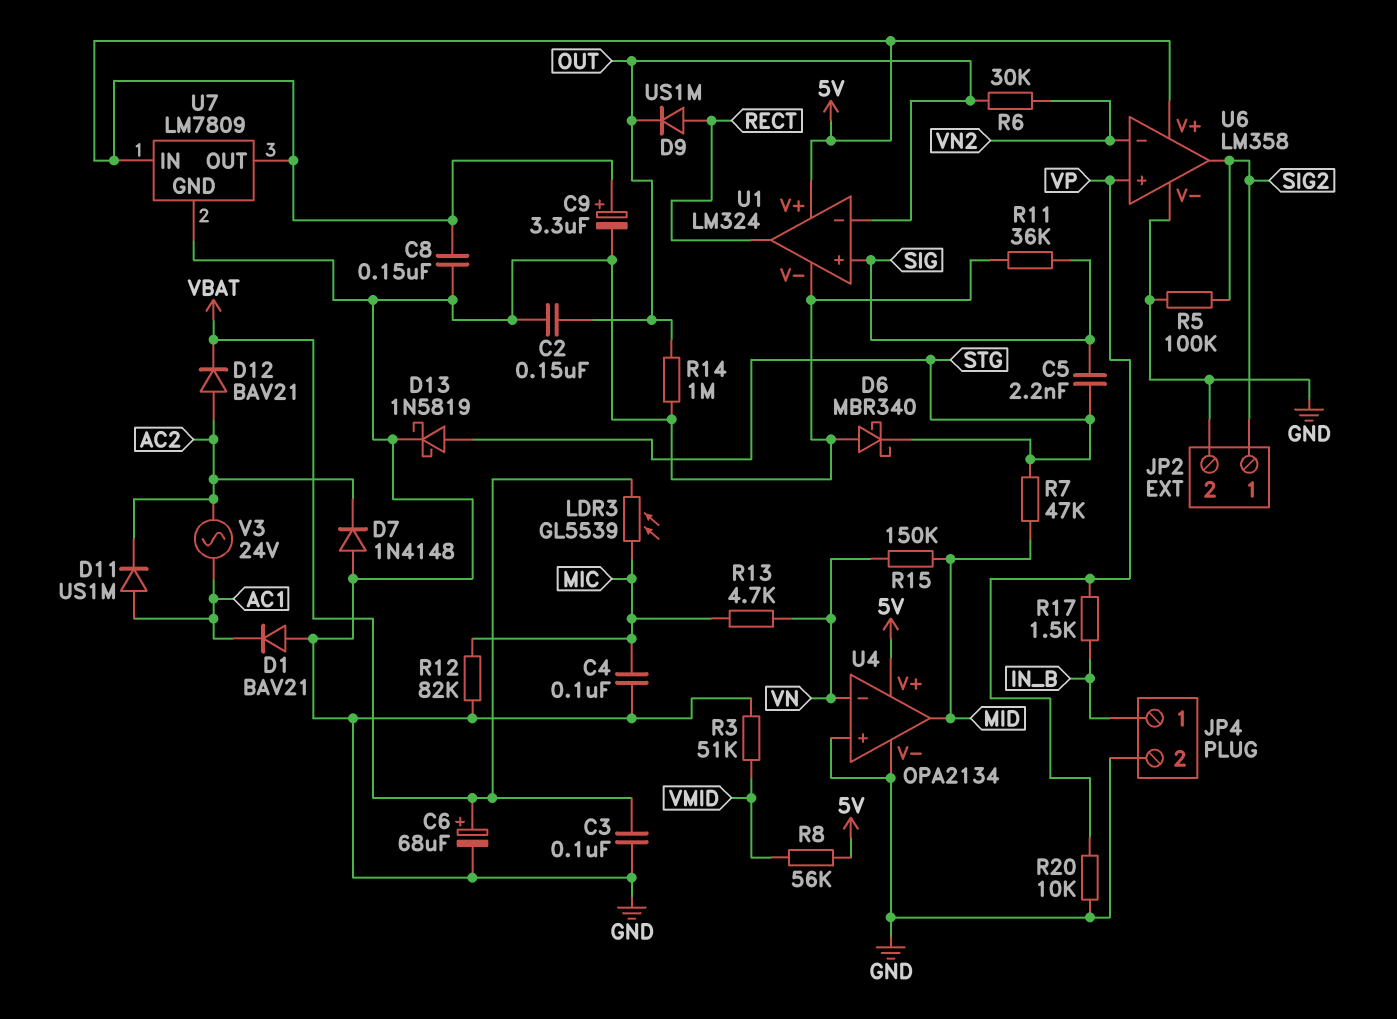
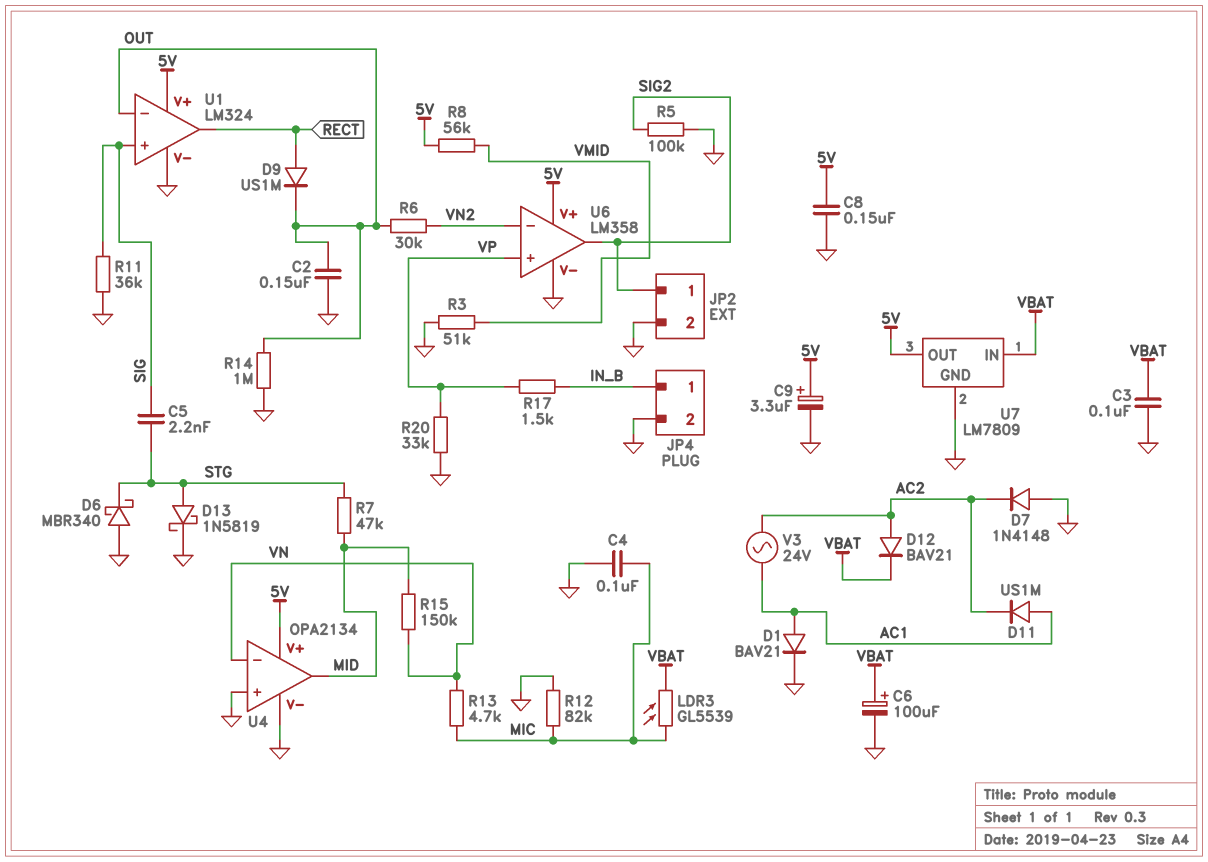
C6: 68uF (plus VBAT, minus GND) -> 100uF (plus VBAT, minus GND)
D1: diode BAV21 (A GND, K AC1) -> diode BAV21 (A AC1, K GND)
R20: 10k (GND, VP) -> 33k (GND, VP)
U7 pin IN: 5V -> VBAT

